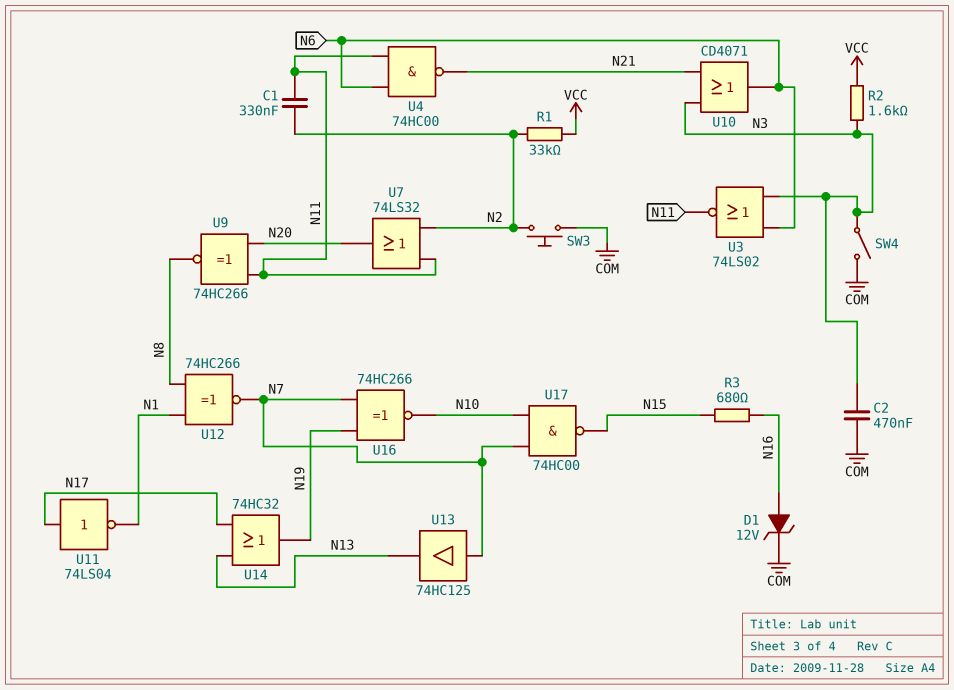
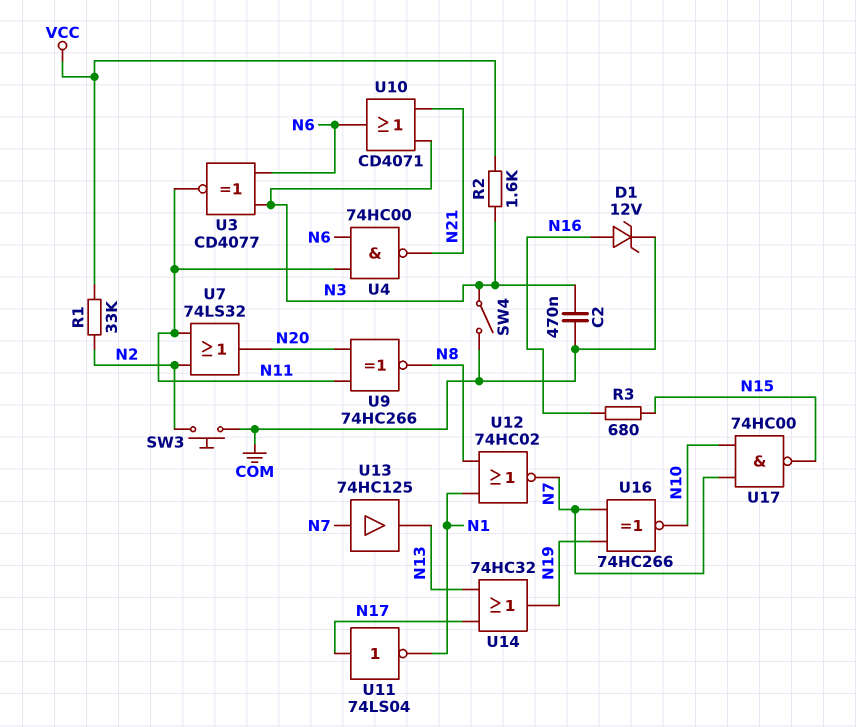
C1: 330nF (N2, N11) -> none
U3: NOR 74LS02 (in N3, in N6, out N11) -> XNOR CD4077 (in N3, in N6, out N11)
U12: XNOR 74HC266 (in N1, in N8, out N7) -> NOR 74HC02 (in N1, in N8, out N7)

